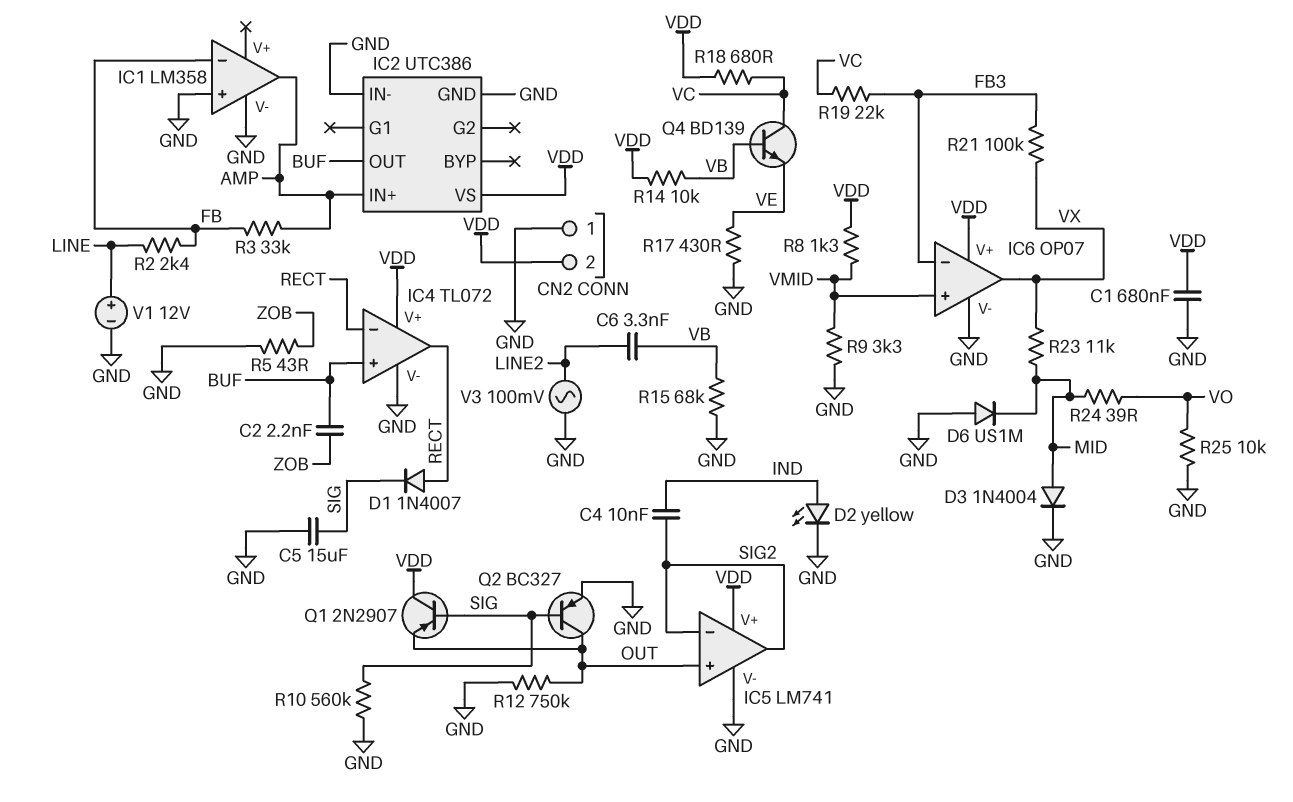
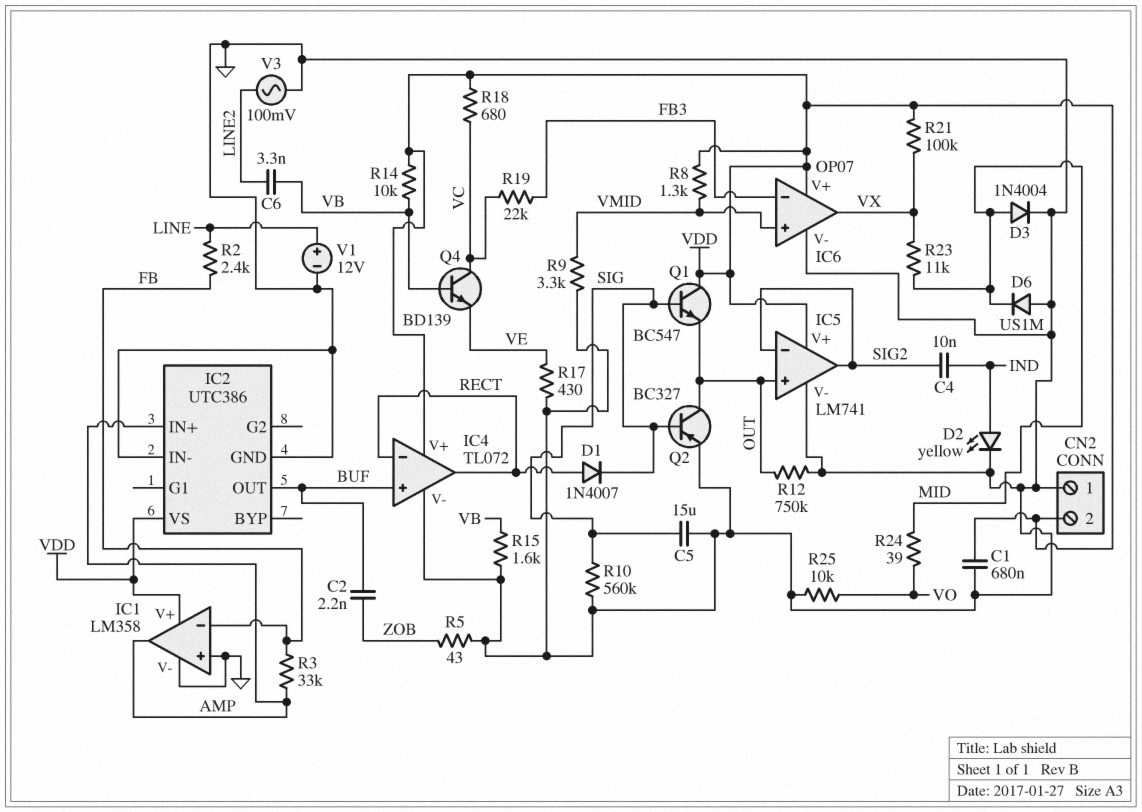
IC1 pin V+: none -> VDD
Q1: PNP 2N2907 (B SIG, C VDD, E OUT) -> NPN BC547 (B SIG, C VDD, E OUT)
R15: 68k (GND, VB) -> 1.6k (GND, VB)
R21: 100k (FB3, VX) -> 100k (VDD, VX)

